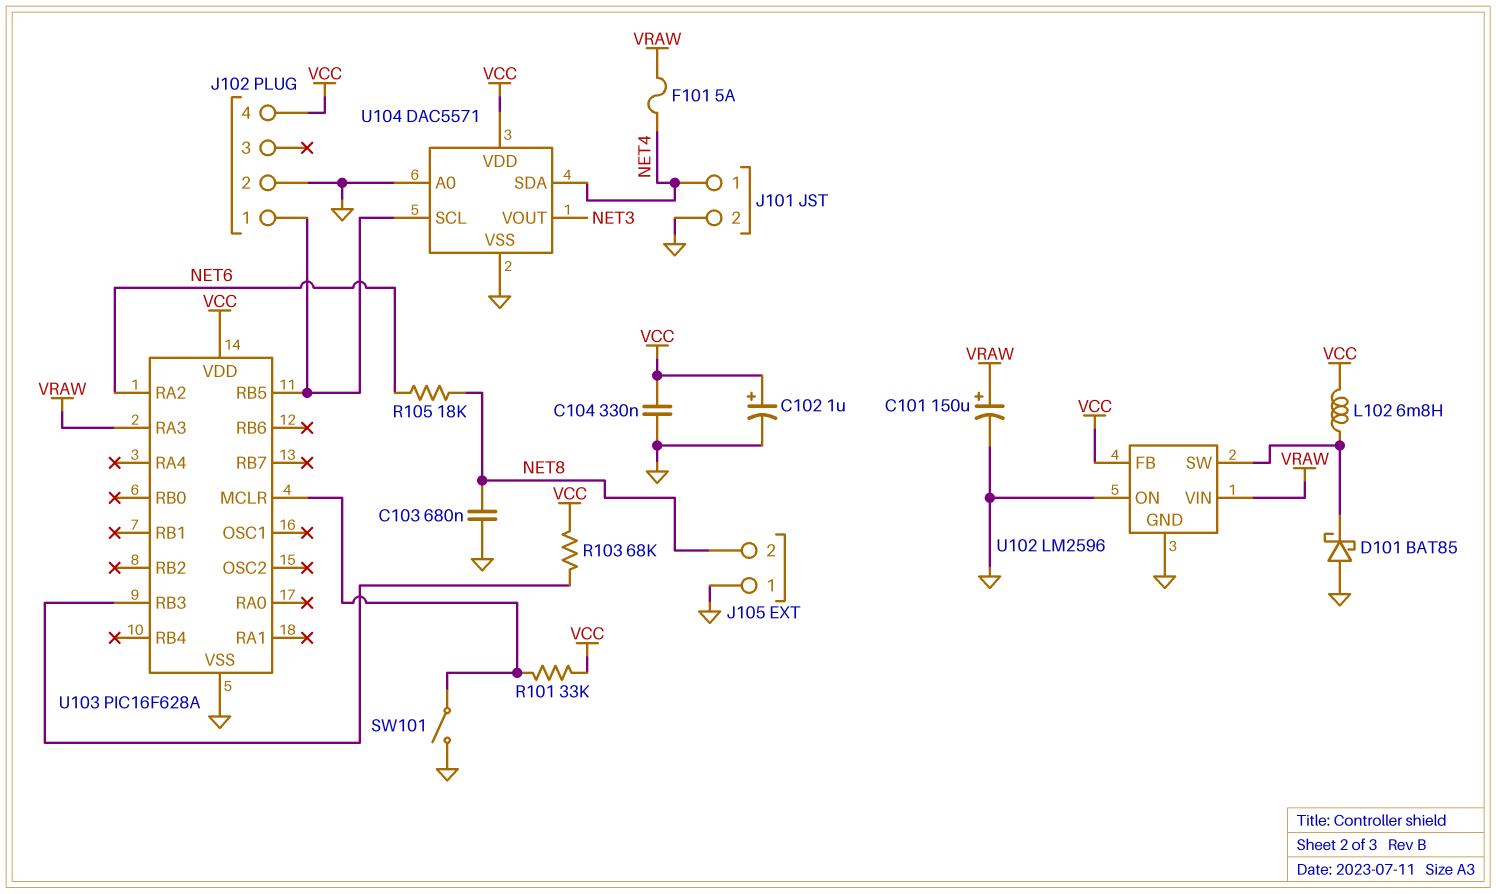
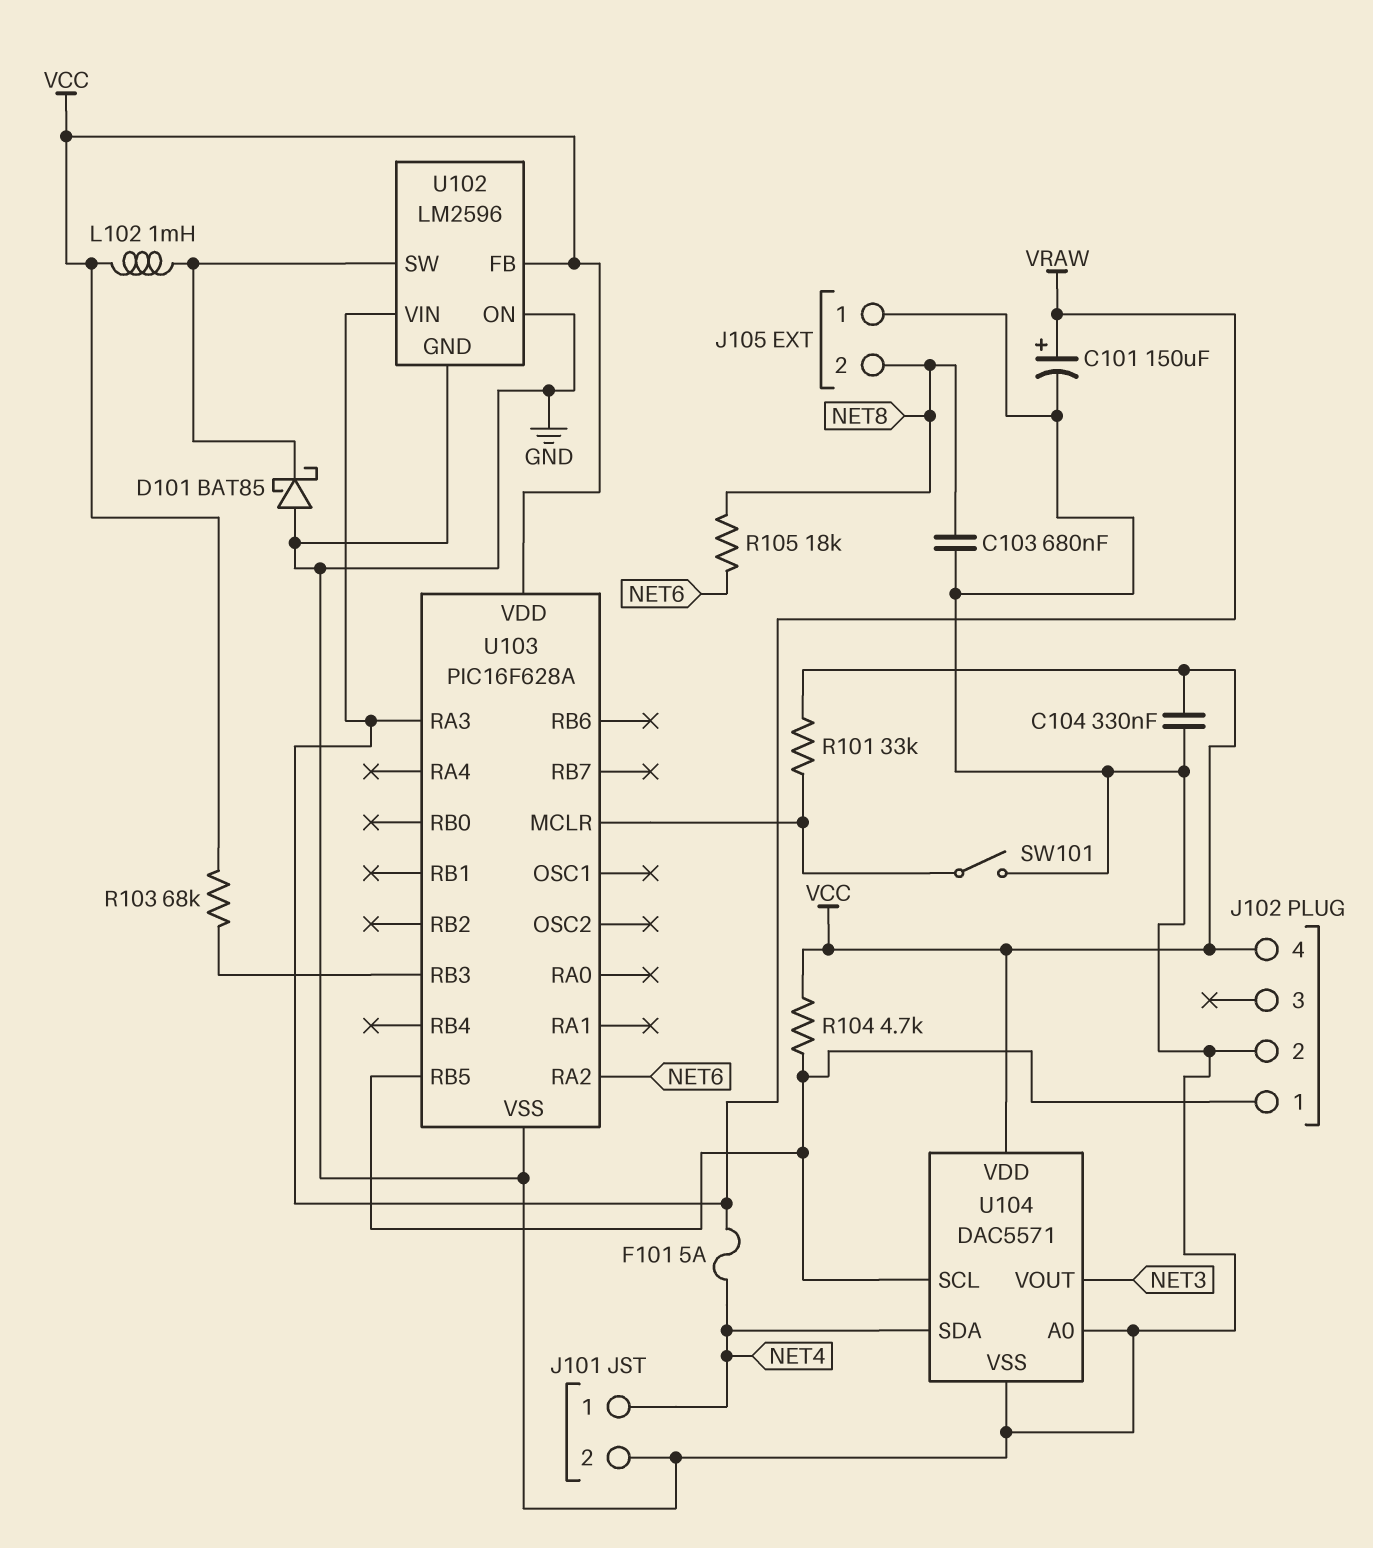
C102: 1uF (plus VCC, minus GND) -> none
L102: 6.8mH (U102/SW, VCC) -> 1mH (U102/SW, VCC)
R104: none -> 4.7k (J102/1, VCC)

